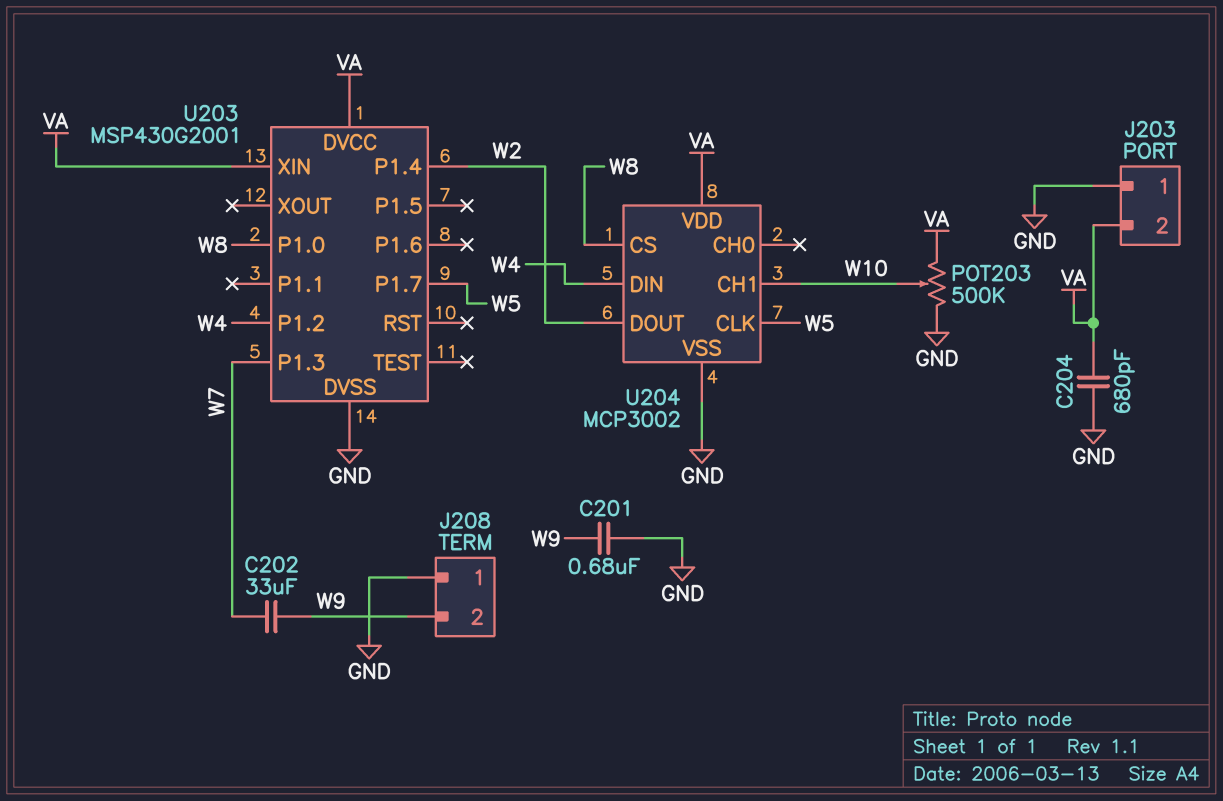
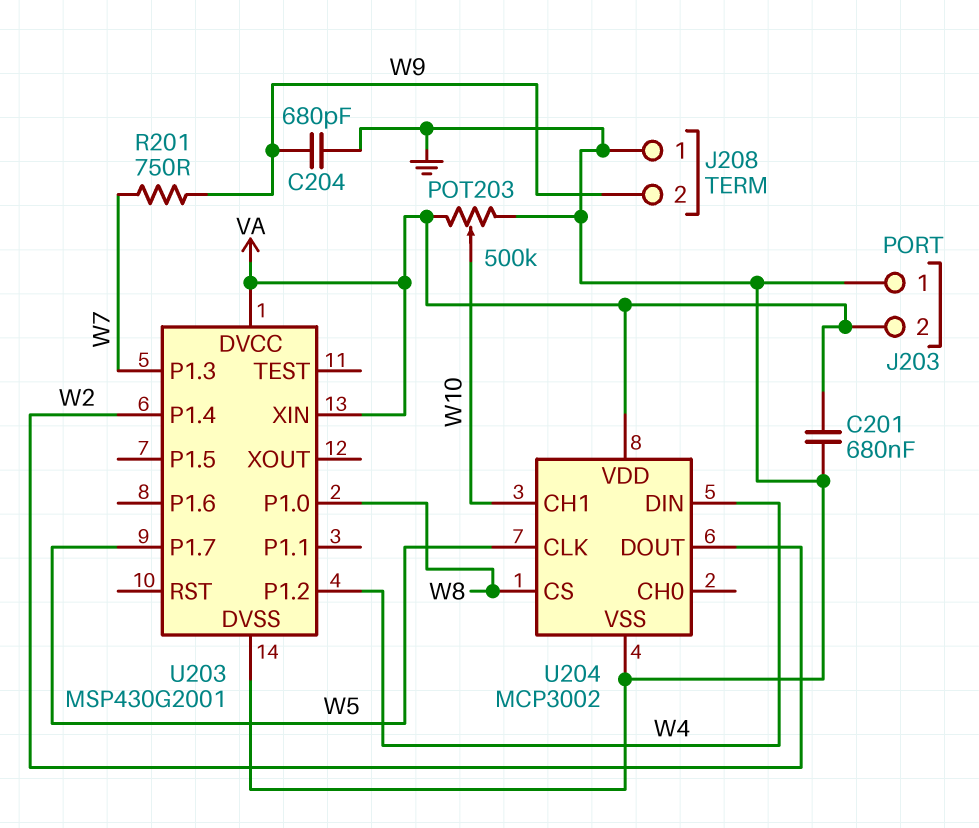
C201: 680nF (GND, W9) -> 680nF (GND, VA)
C202: 33uF (W7, W9) -> none
C204: 680pF (GND, VA) -> 680pF (GND, W9)
R201: none -> 750 (W7, W9)

